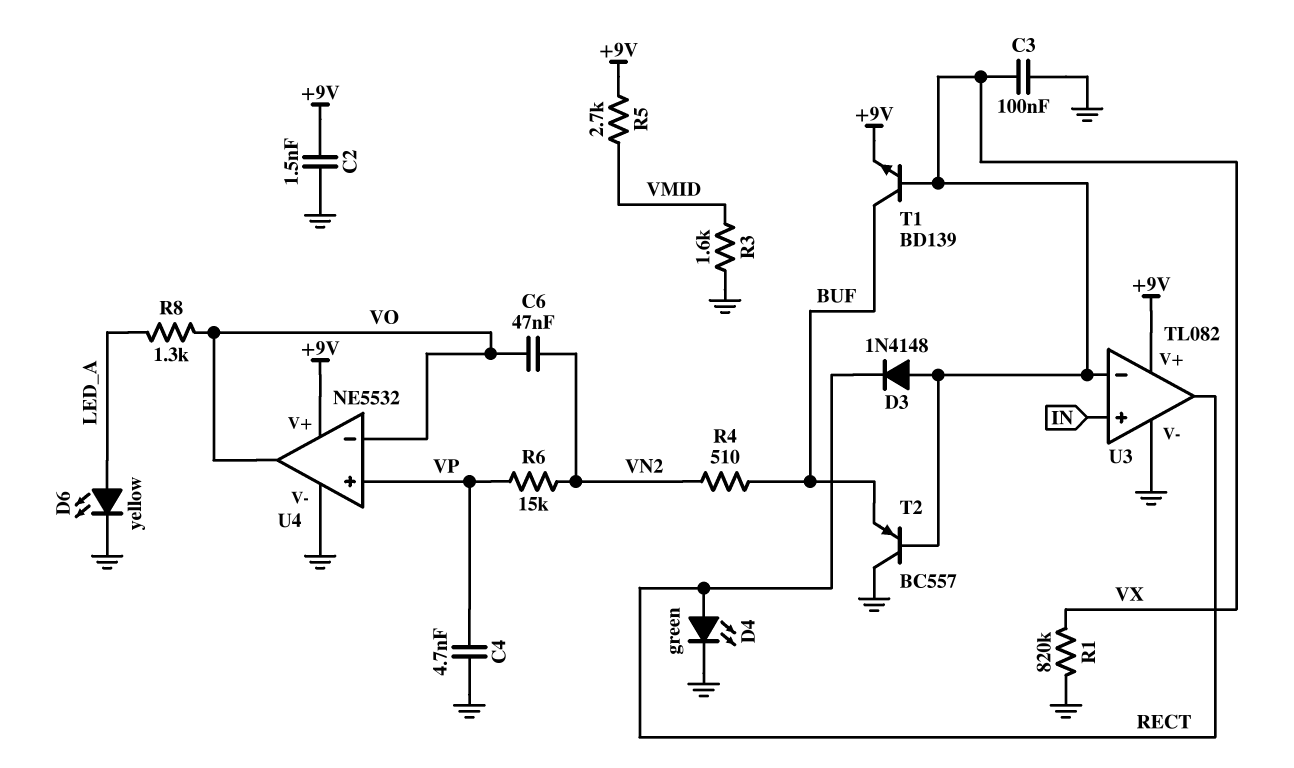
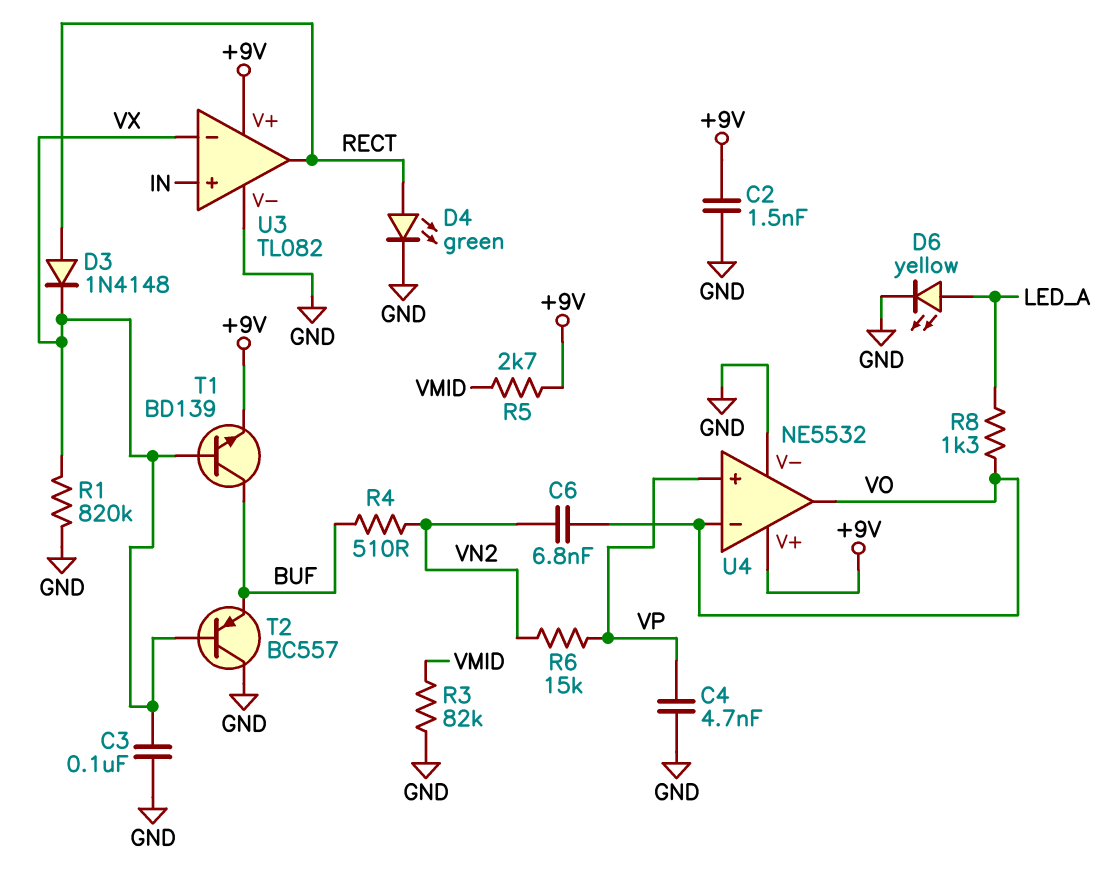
C6: 47nF (VN2, VO) -> 6.8nF (VN2, VO)
D3: diode 1N4148 (A VX, K RECT) -> diode 1N4148 (A RECT, K VX)
R3: 1.6k (GND, VMID) -> 82k (GND, VMID)

